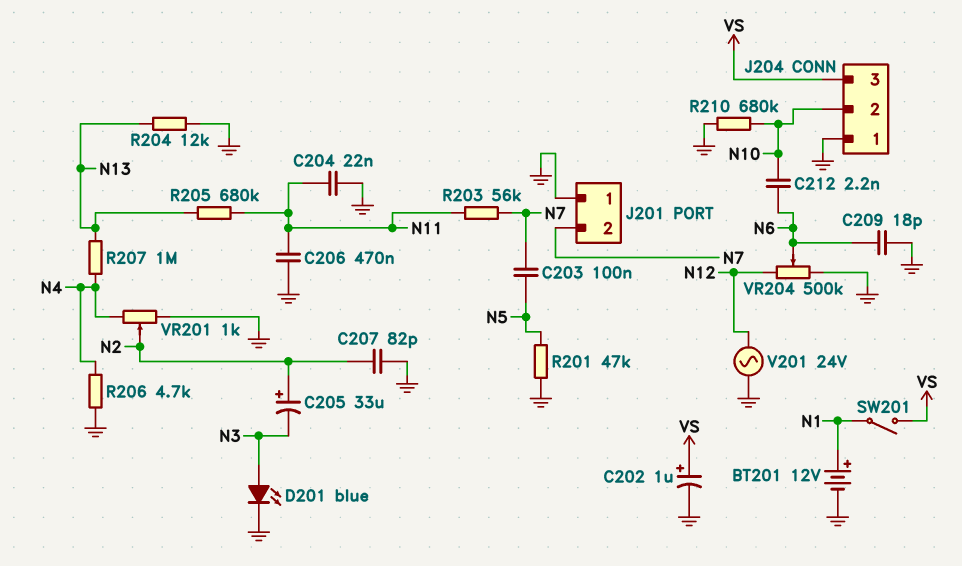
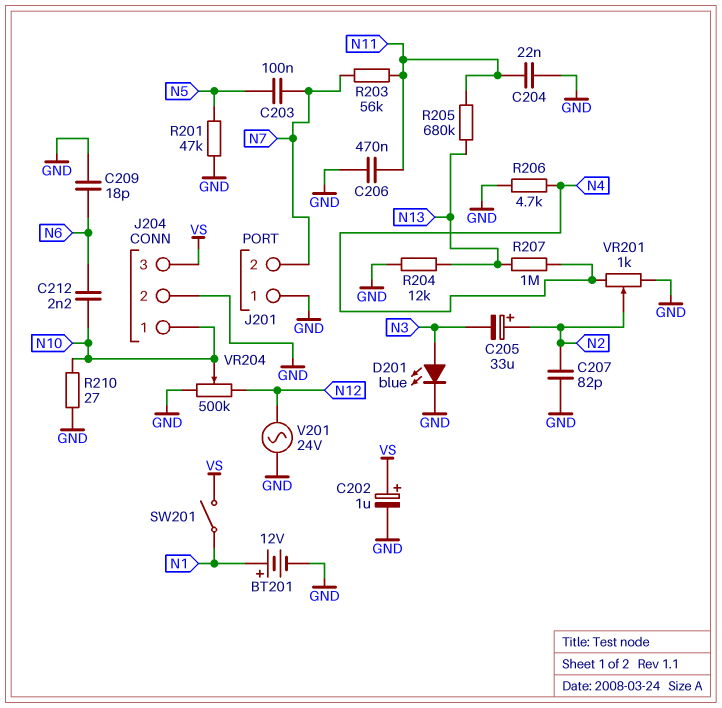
J204 pin 1: GND -> N10
J204 pin 2: N10 -> GND
R210: 680k (GND, N10) -> 27 (GND, N10)
VR204: 500k (GND, N12, wiper N6) -> 500k (GND, N12, wiper N10)

